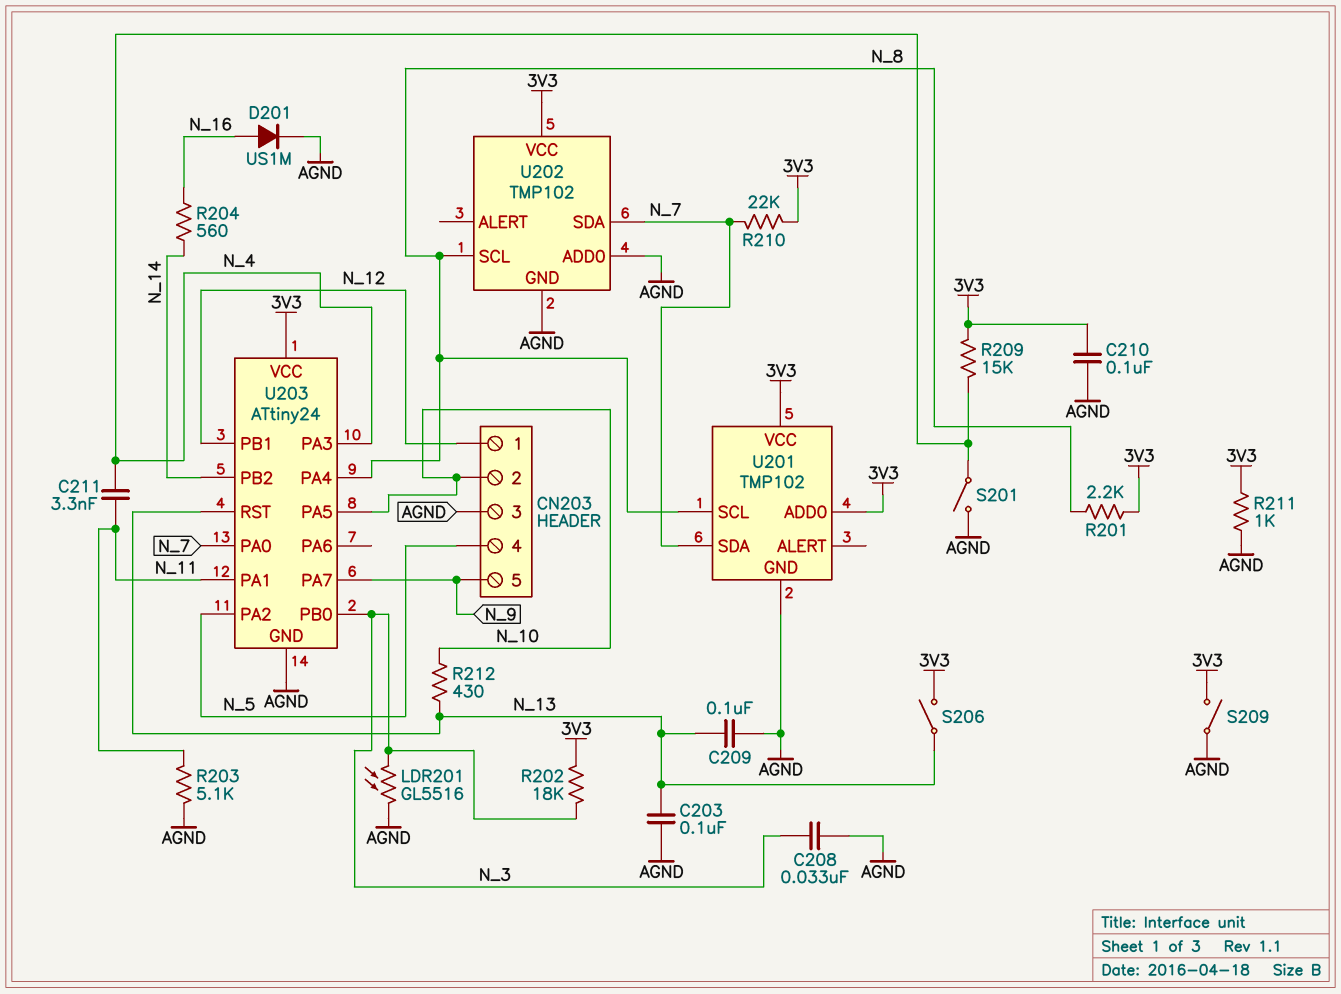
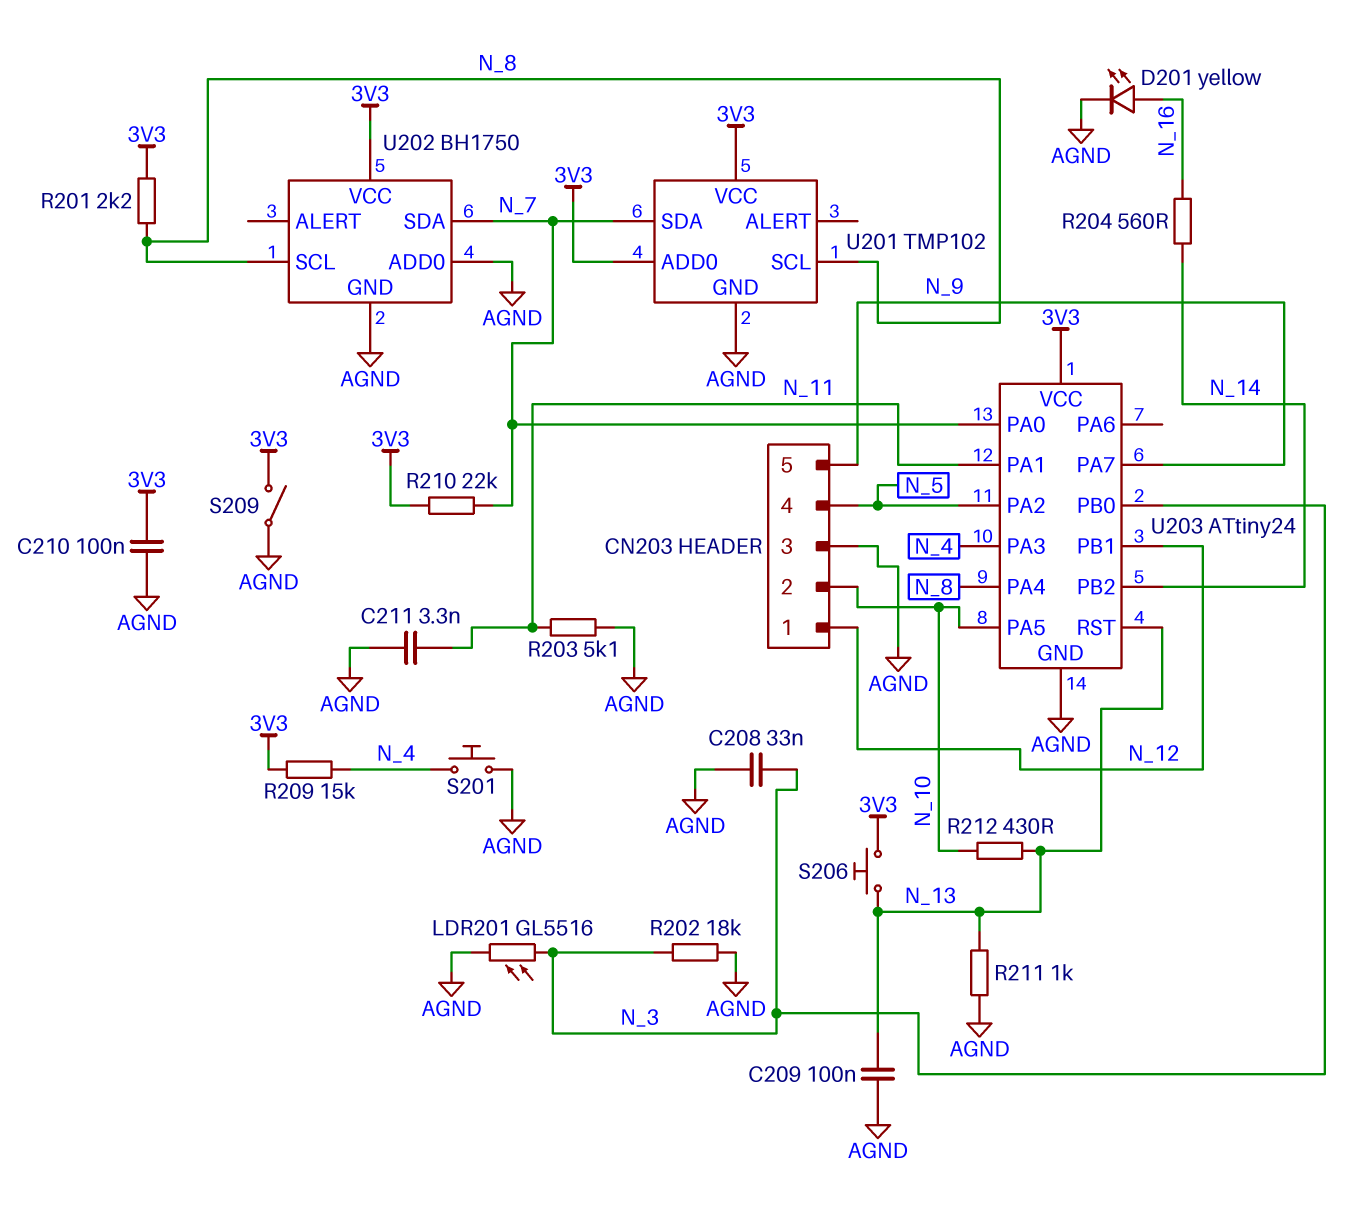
C203: 100nF (AGND, N_13) -> none
C211: 3.3nF (N_4, N_11) -> 3.3nF (AGND, N_11)
D201: diode US1M (A N_16, K AGND) -> LED yellow (A N_16, K AGND)
R202: 18k (3V3, N_3) -> 18k (AGND, N_3)
R211: 1k (3V3, AGND) -> 1k (AGND, N_13)
S201: switch (AGND, N_4) -> button (AGND, N_4)
S206: switch (3V3, N_13) -> button (3V3, N_13)
U202: TMP102 -> BH1750

